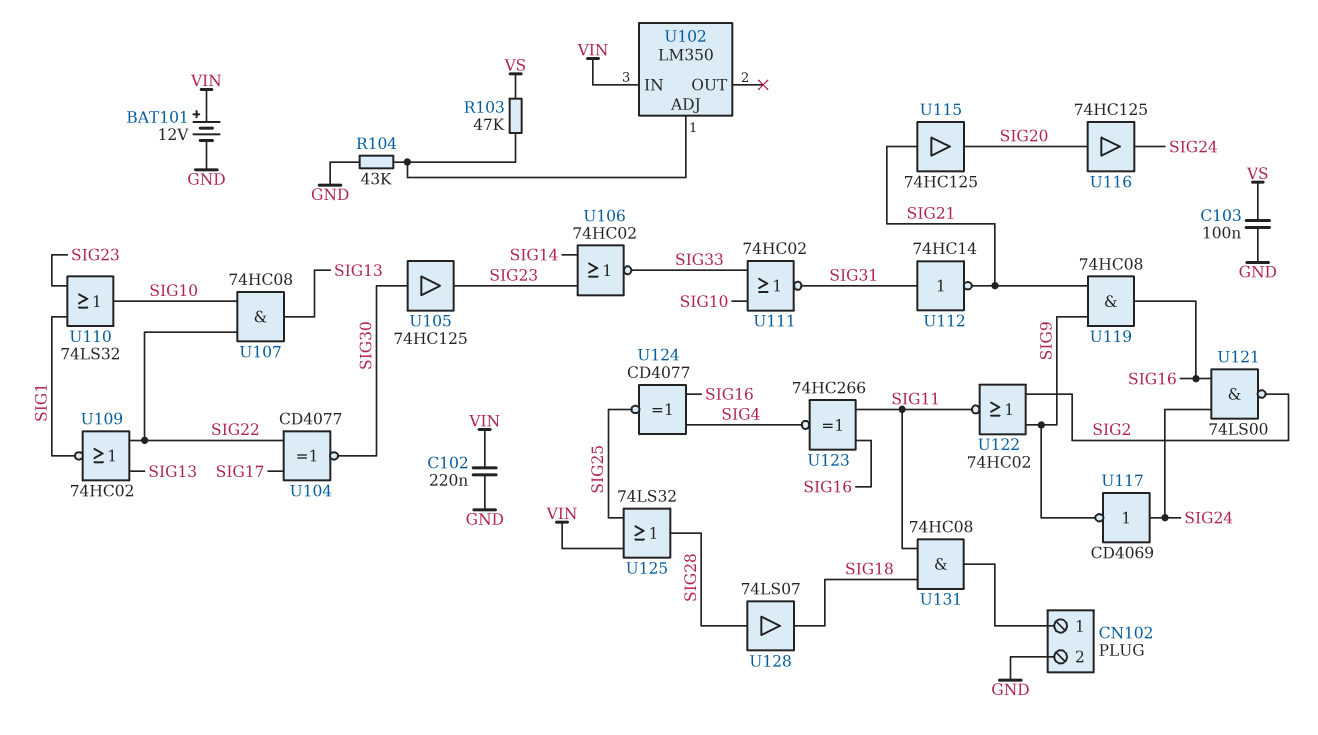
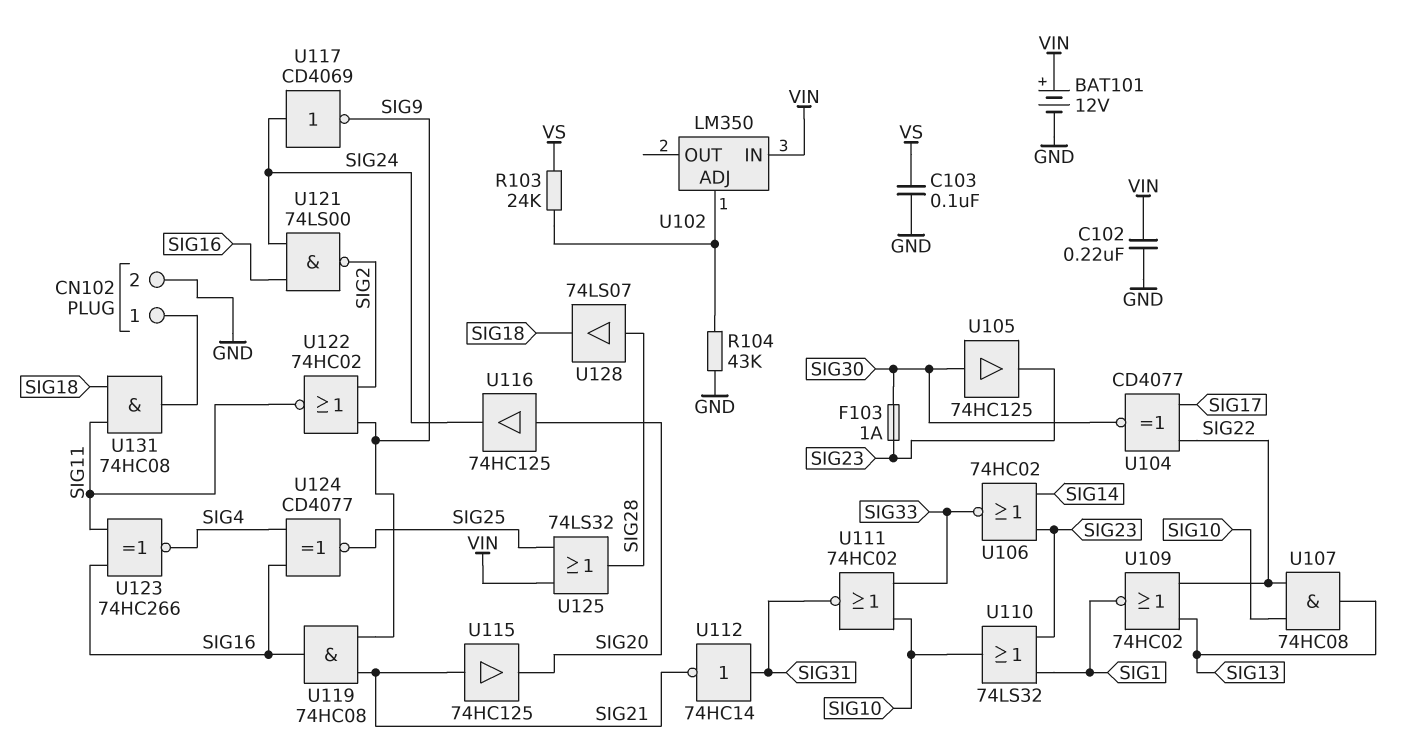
F103: none -> 1A (SIG23, SIG30)
R103: 47k (U102/ADJ, VS) -> 24k (U102/ADJ, VS)

